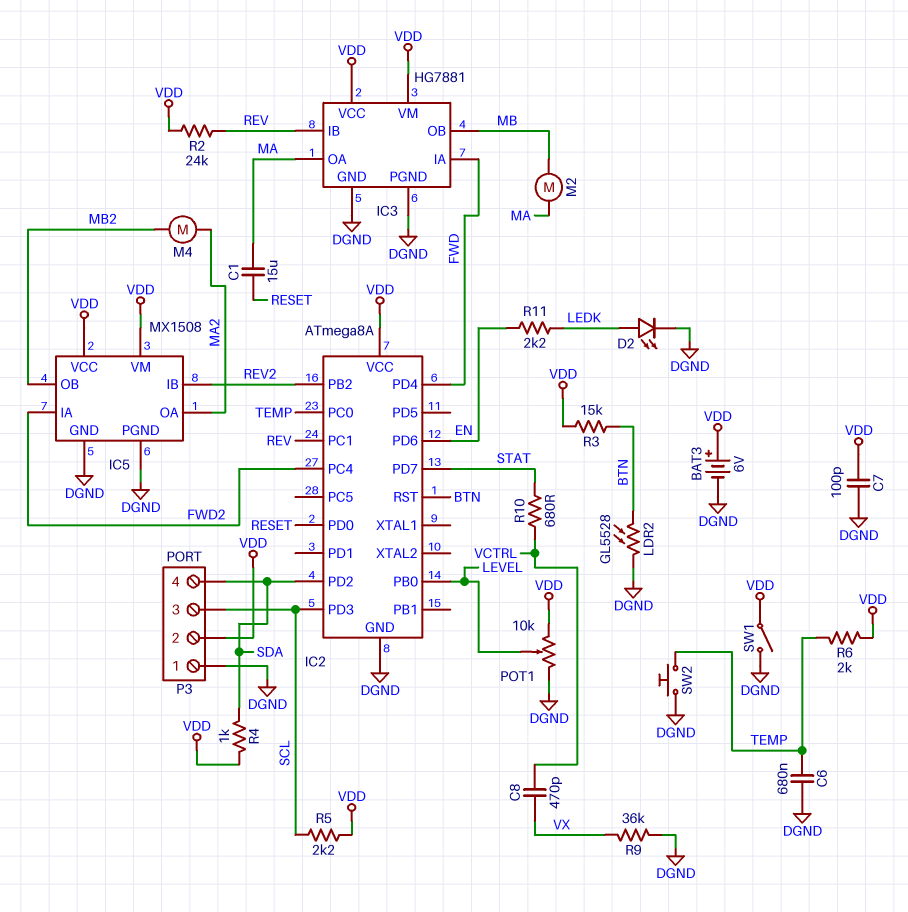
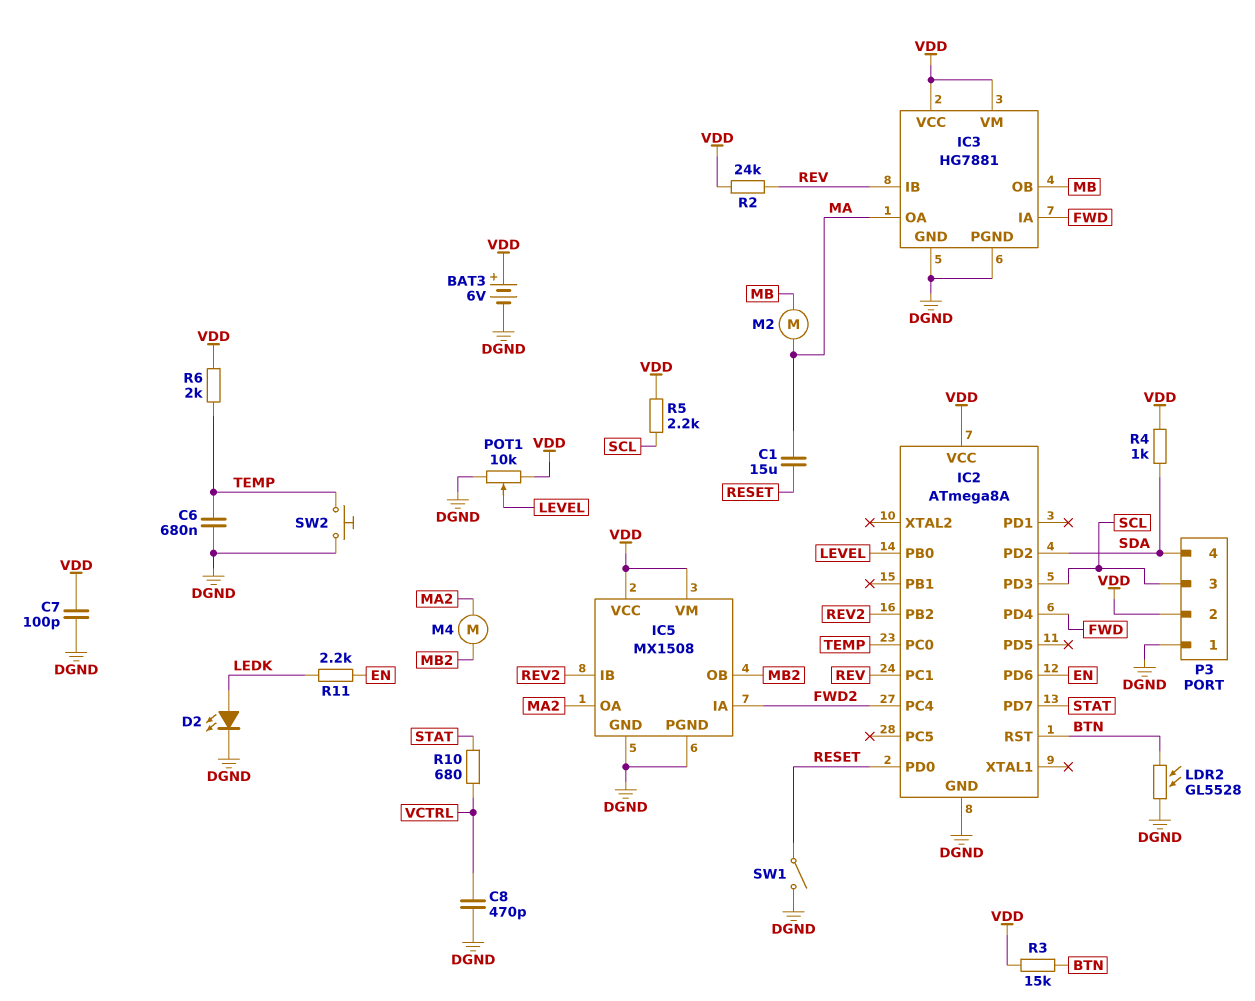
C8: 470pF (VCTRL, VX) -> 470pF (DGND, VCTRL)
R9: 36k (DGND, VX) -> none
SW1: switch (DGND, VDD) -> switch (DGND, RESET)

